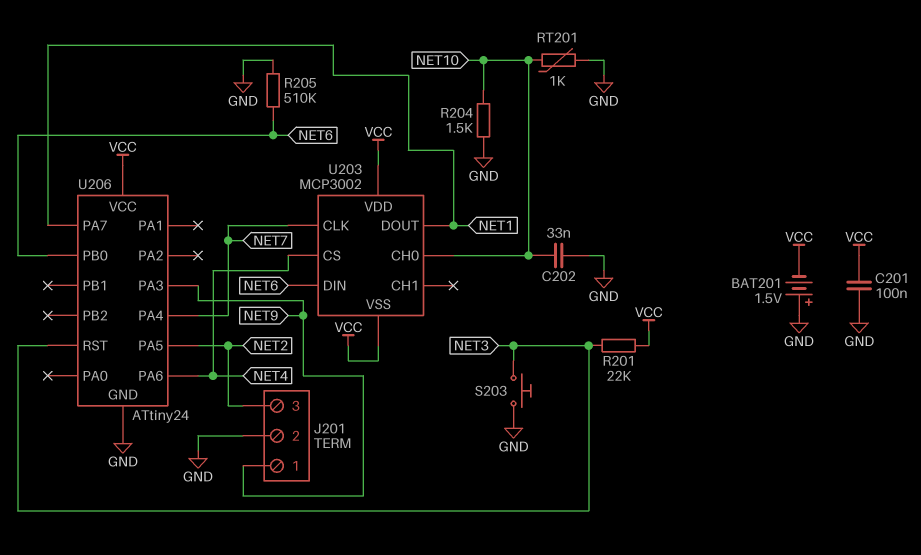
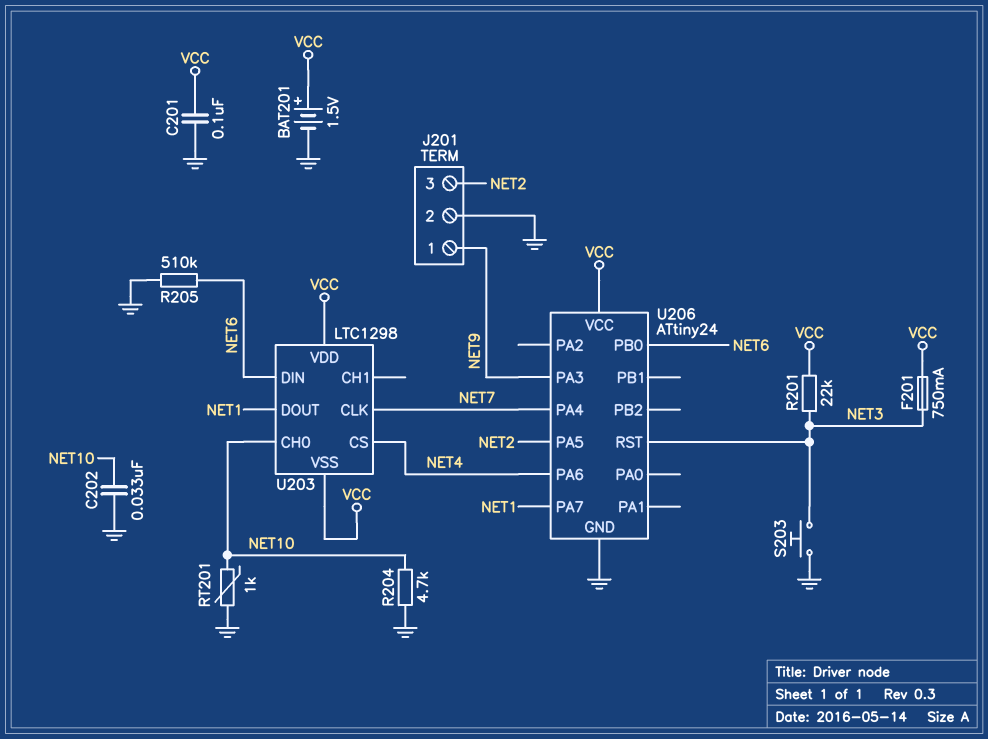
BAT201: 1.5V (plus GND, minus VCC) -> 1.5V (plus VCC, minus GND)
F201: none -> 750mA (NET3, VCC)
R204: 1.5k (GND, NET10) -> 4.7k (GND, NET10)
U203: MCP3002 -> LTC1298

